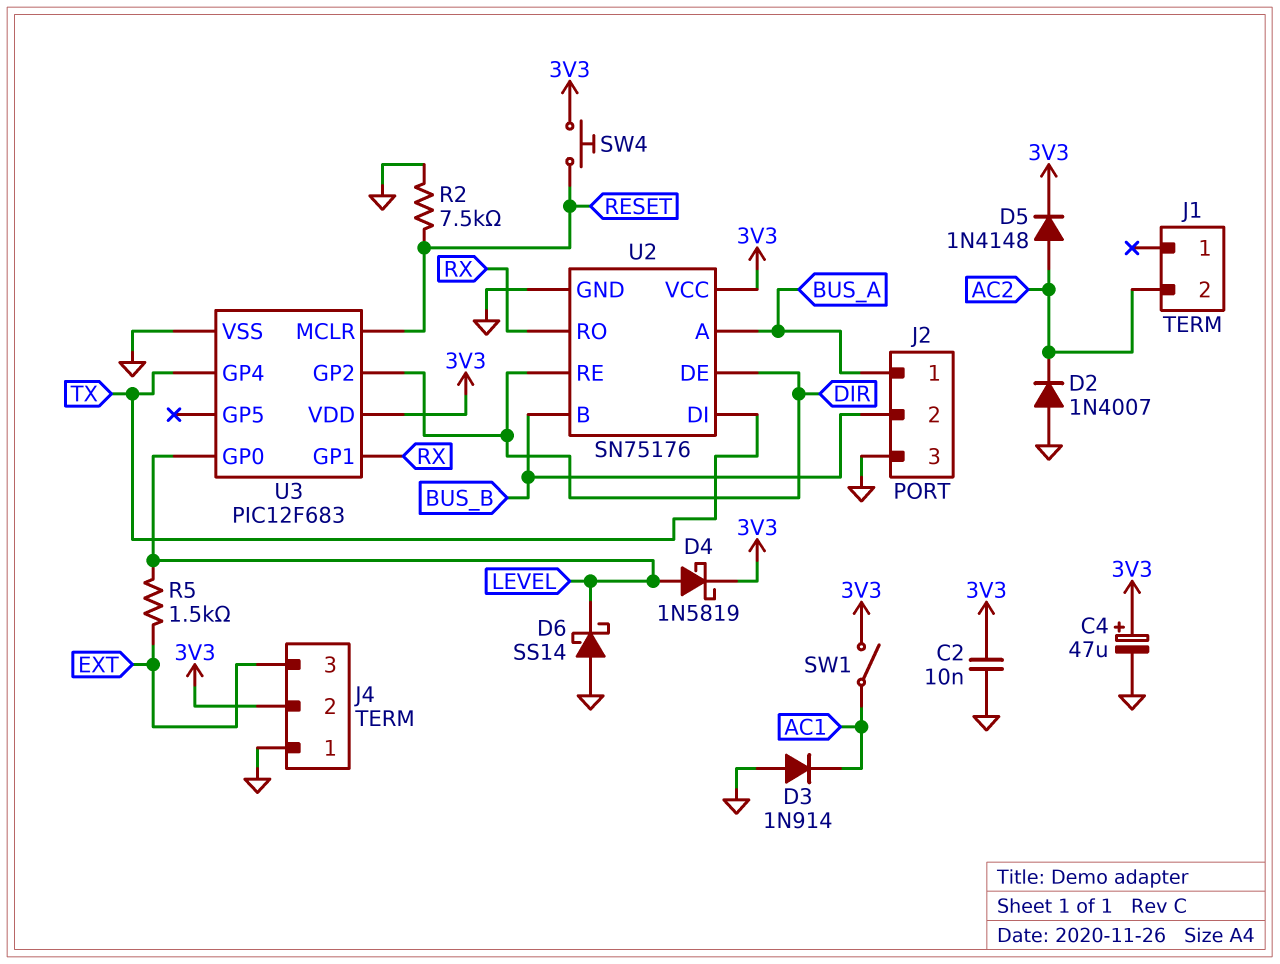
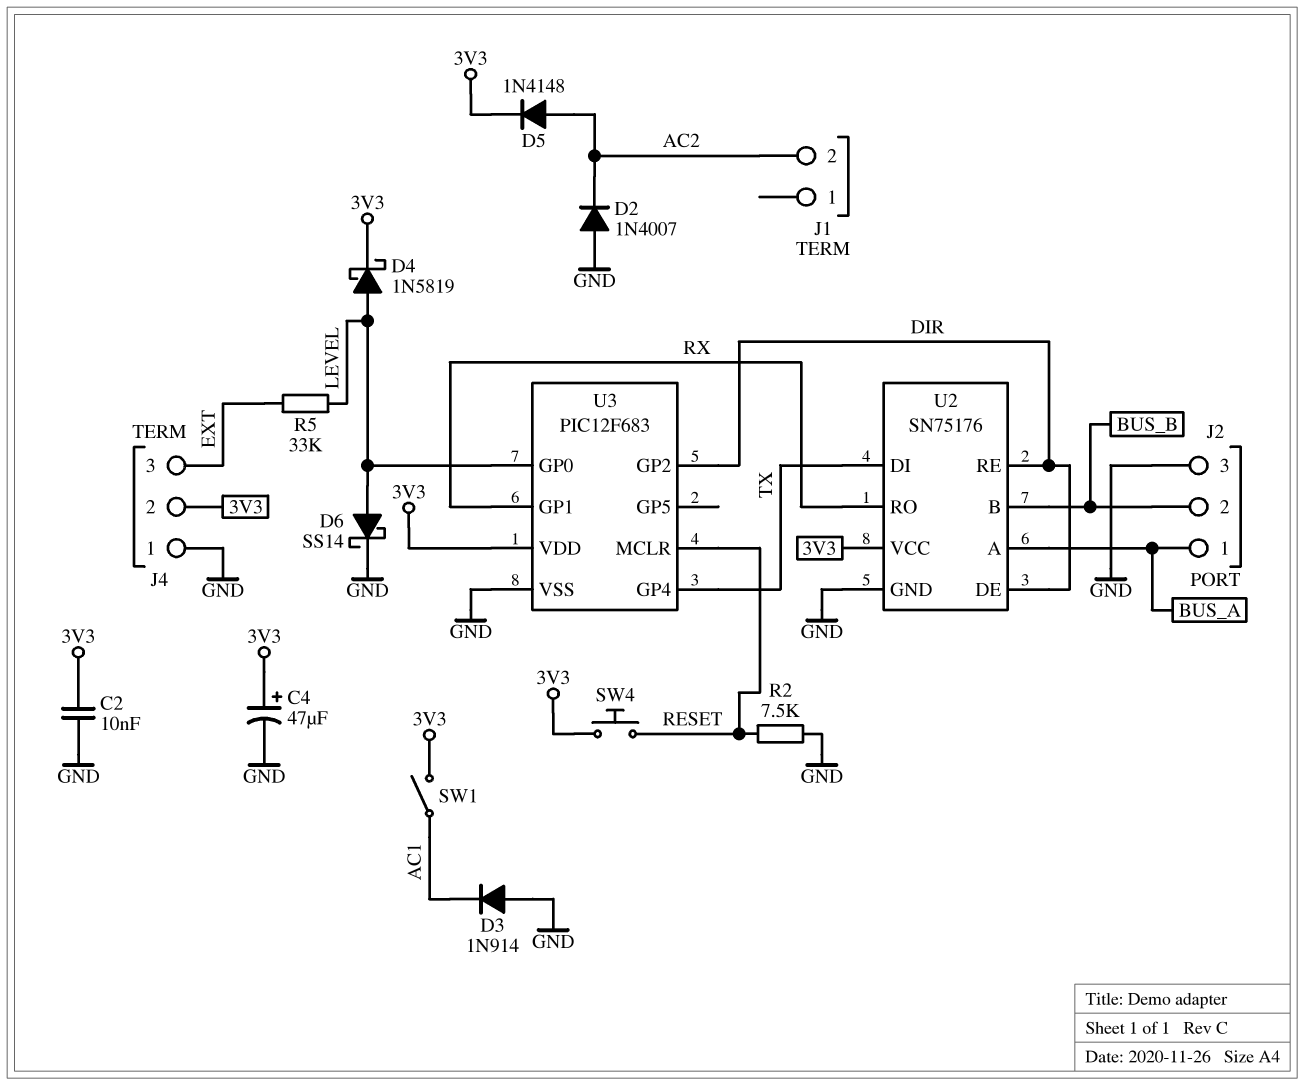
D6: schottky SS14 (A GND, K LEVEL) -> schottky SS14 (A LEVEL, K GND)
R5: 1.5k (EXT, LEVEL) -> 33k (EXT, LEVEL)

